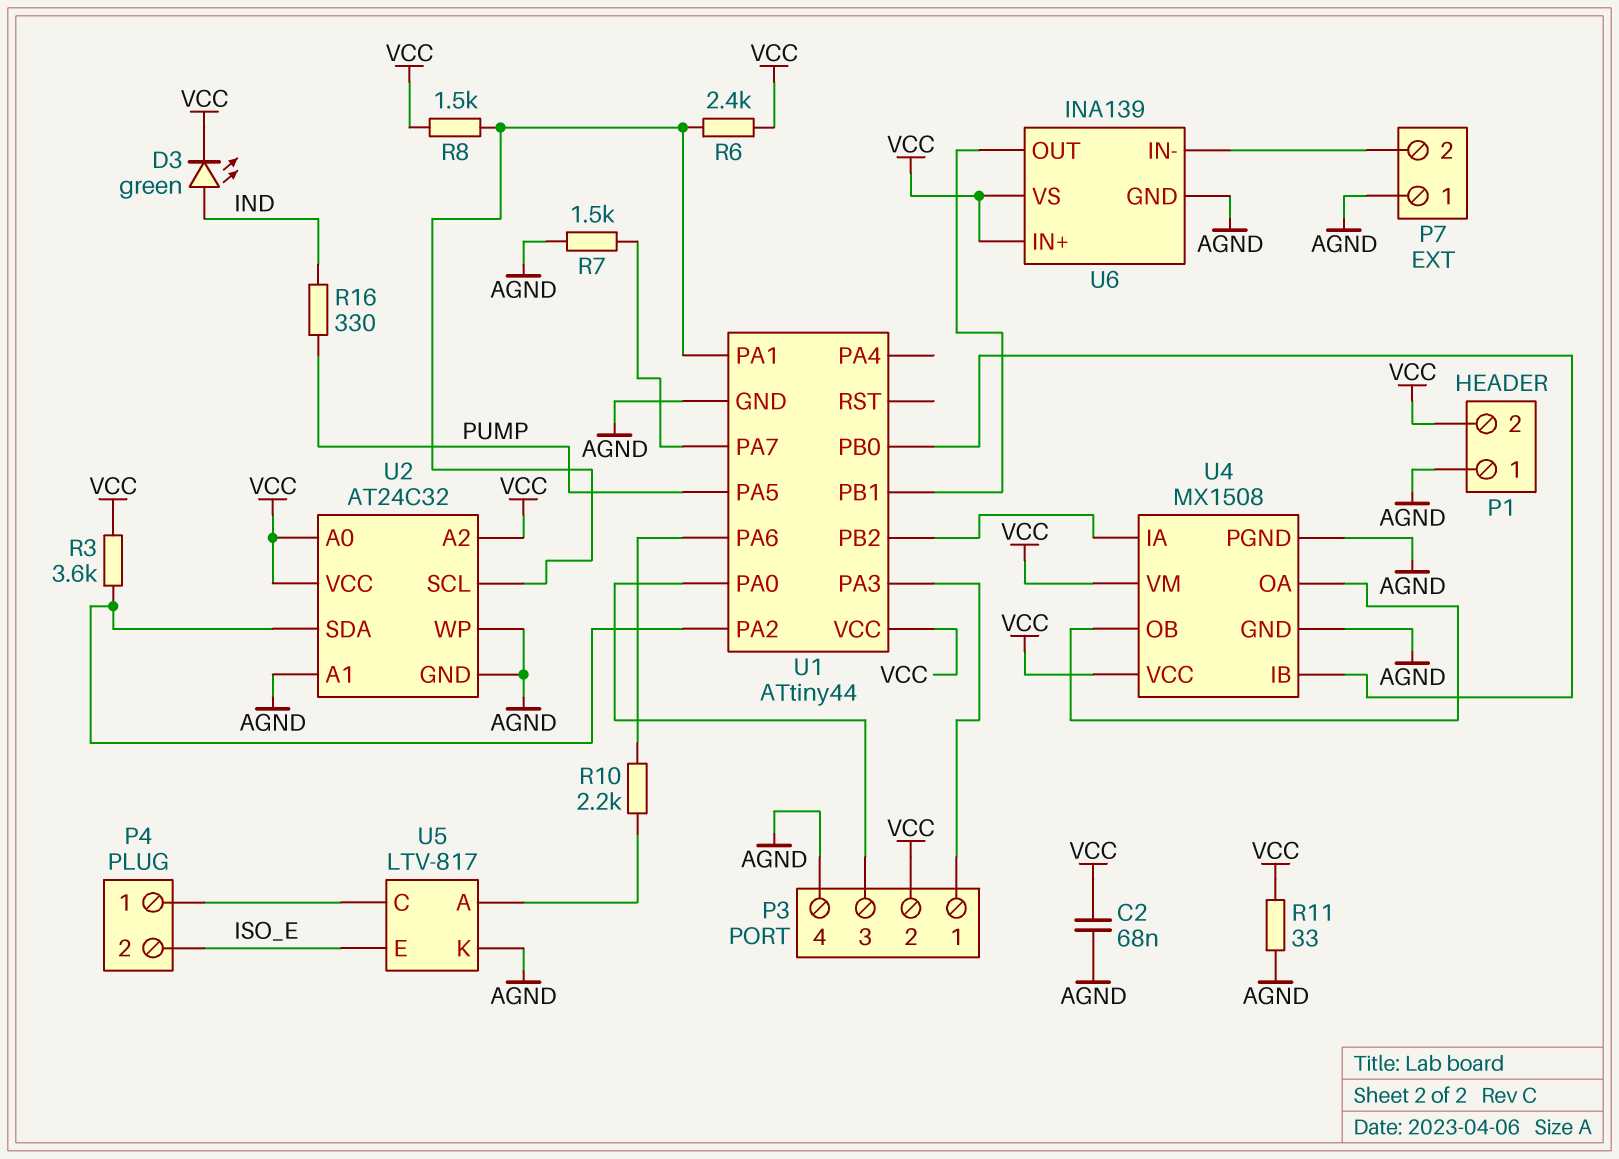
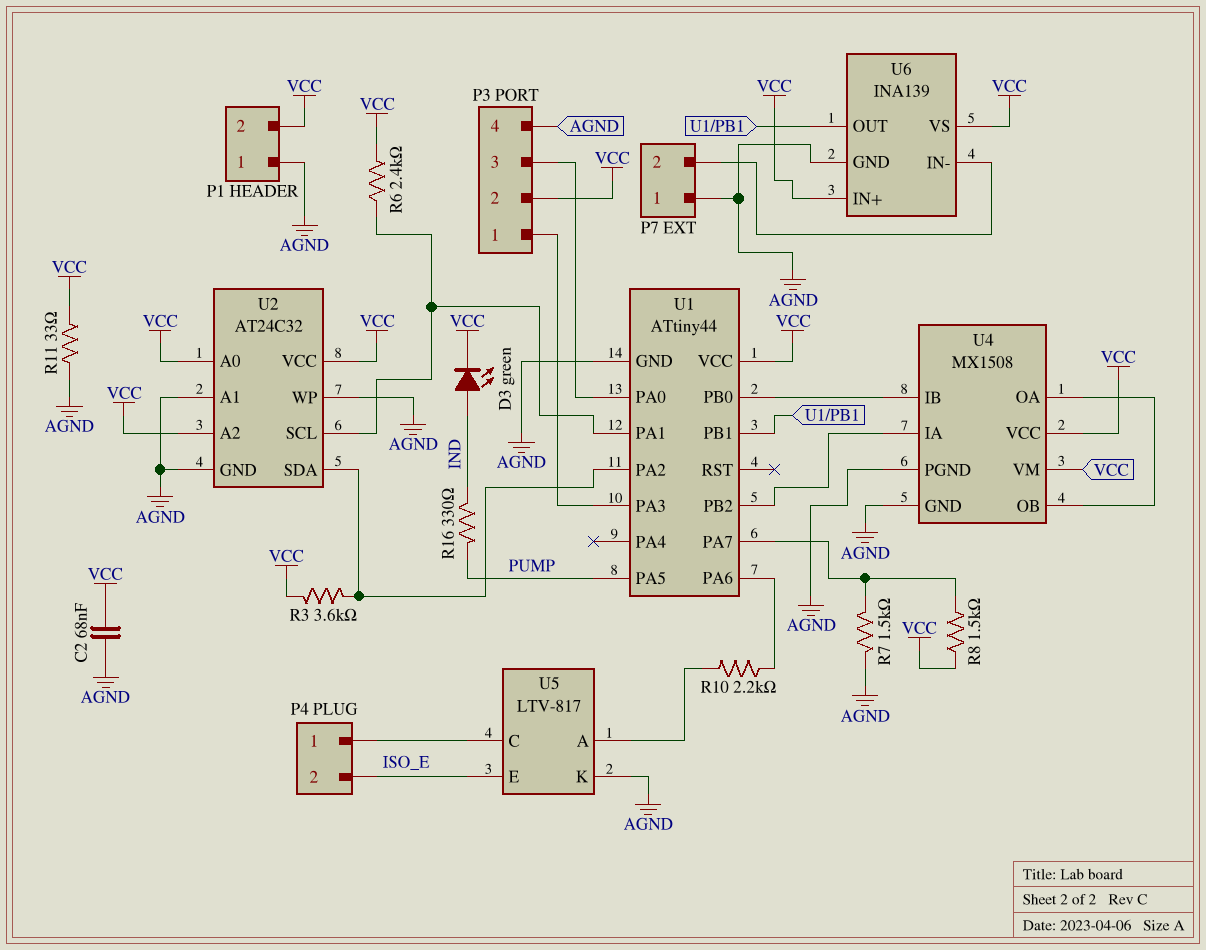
R8: 1.5k (U1/PA1, VCC) -> 1.5k (U1/PA7, VCC)

